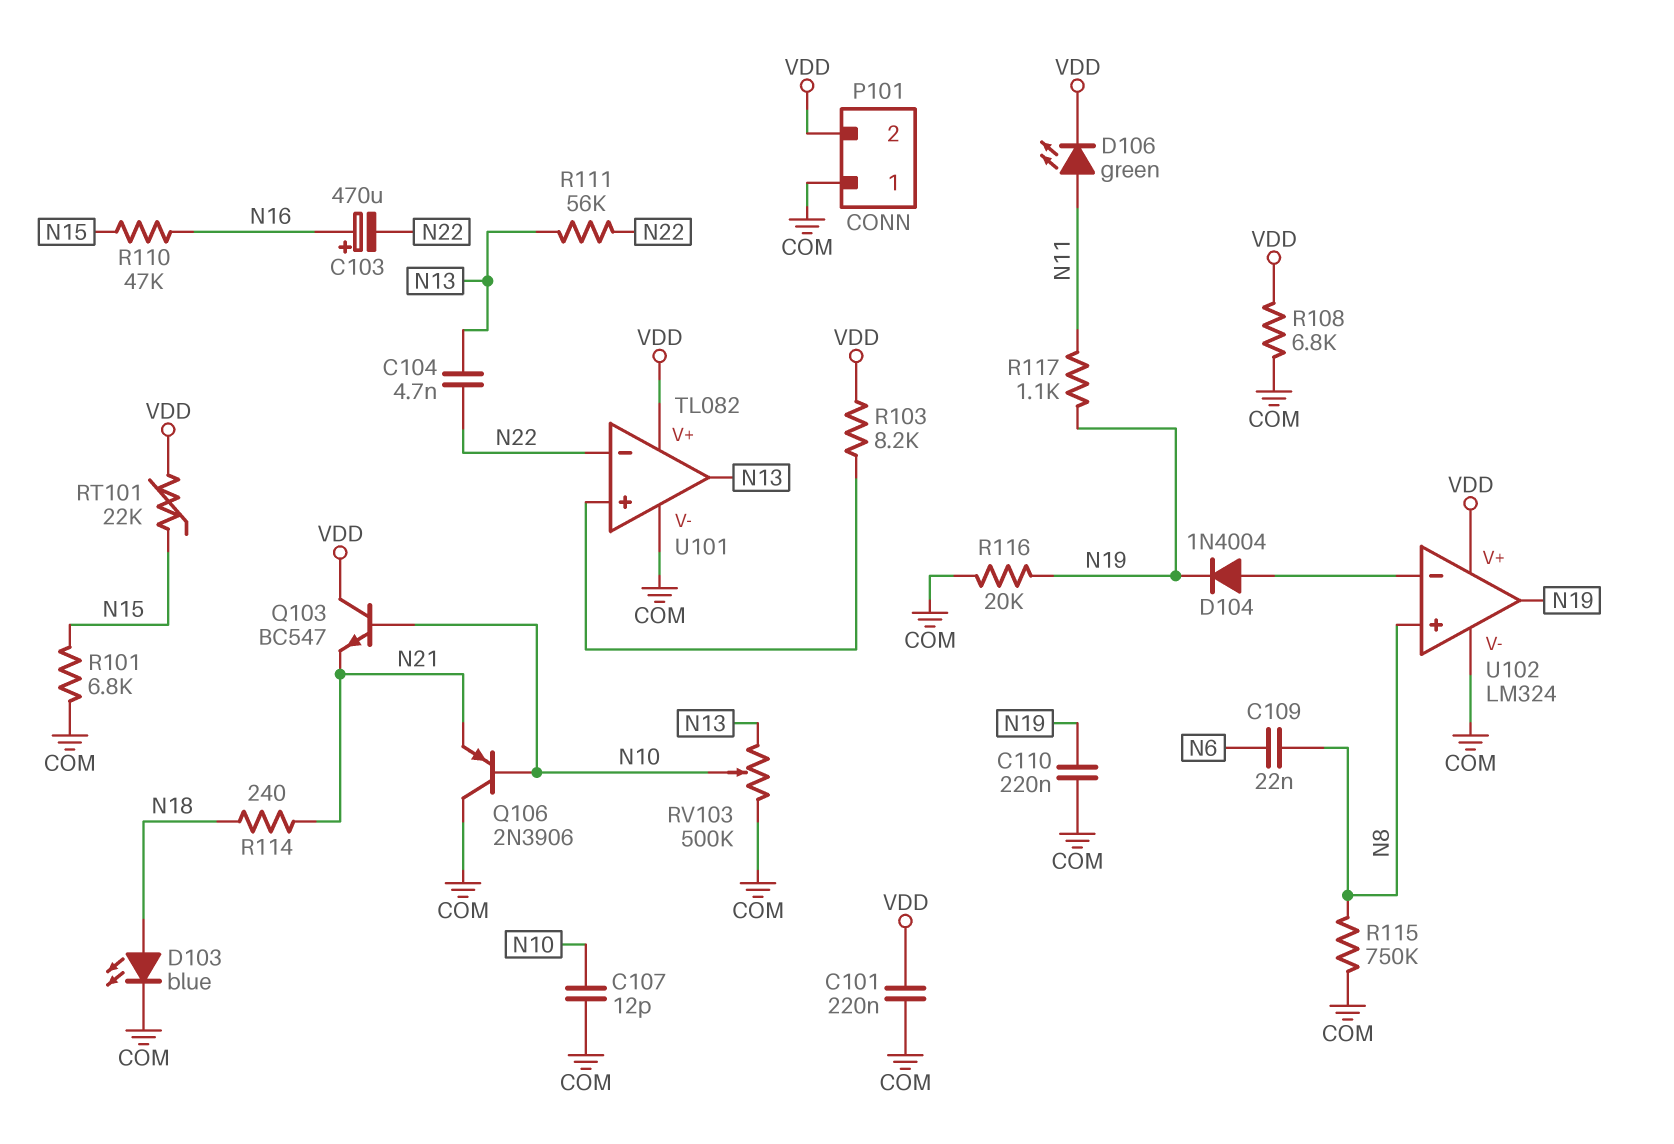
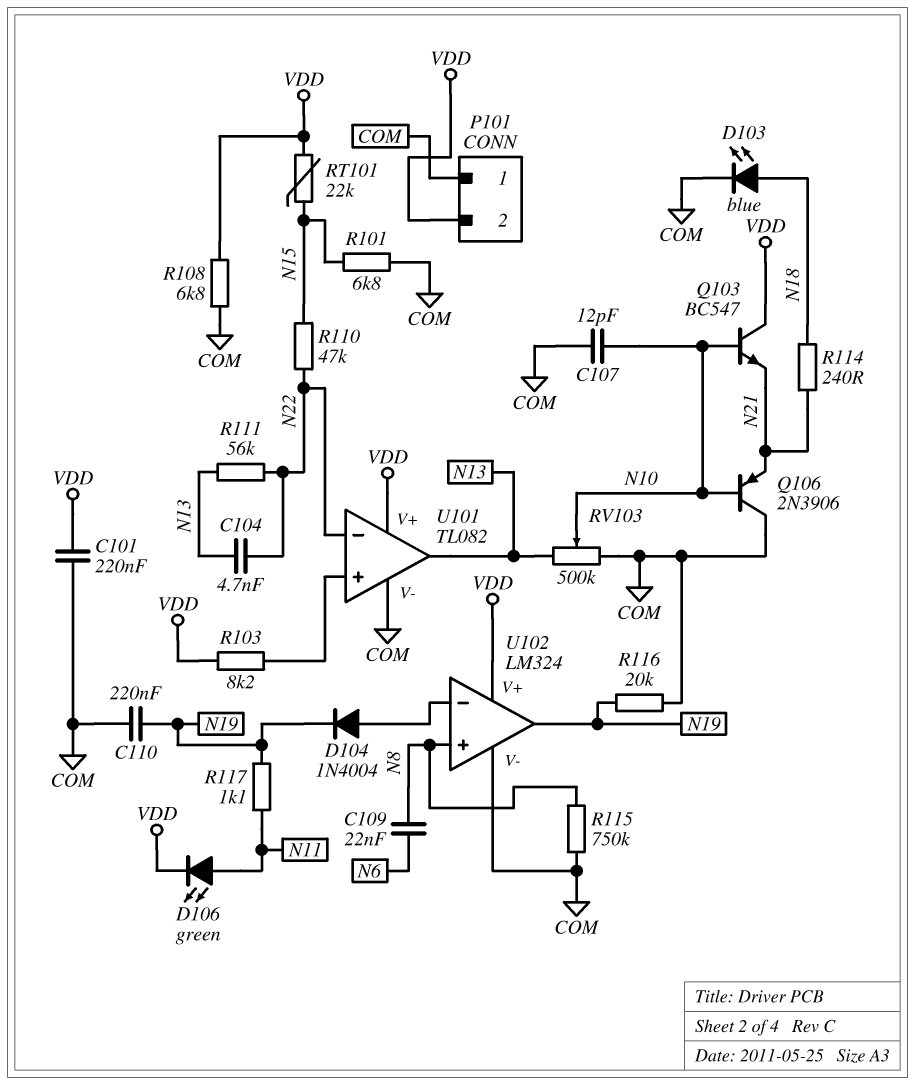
C103: 470uF (plus N16, minus N22) -> none
R110: 47k (N15, N16) -> 47k (N15, N22)

